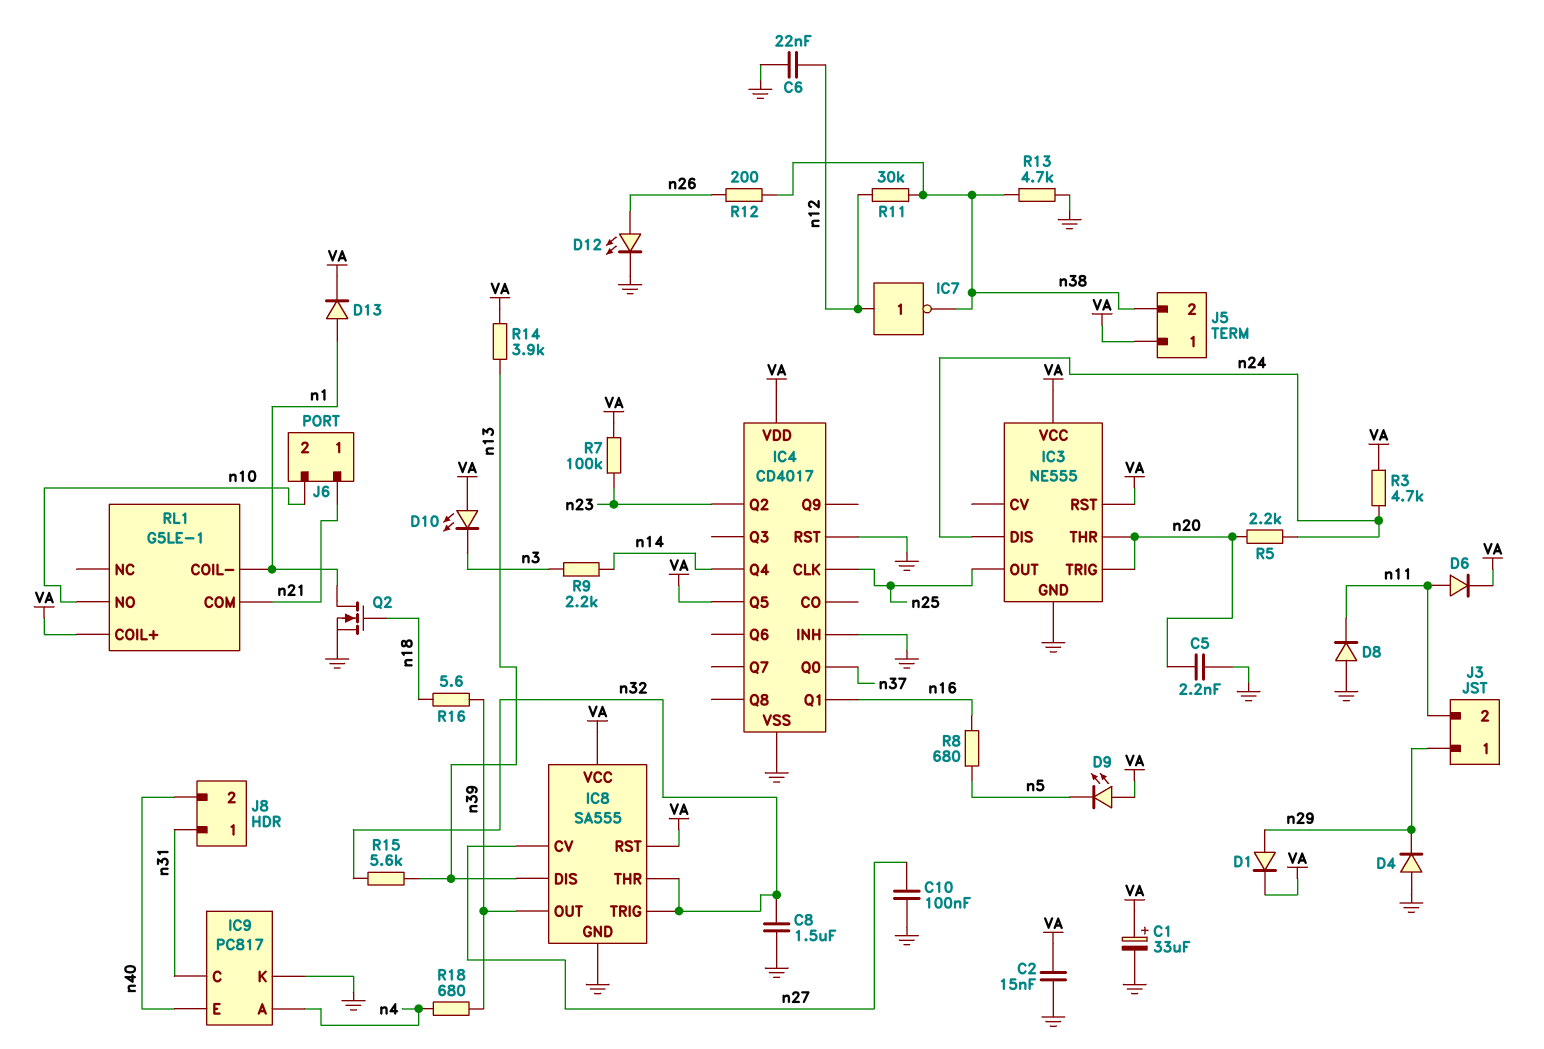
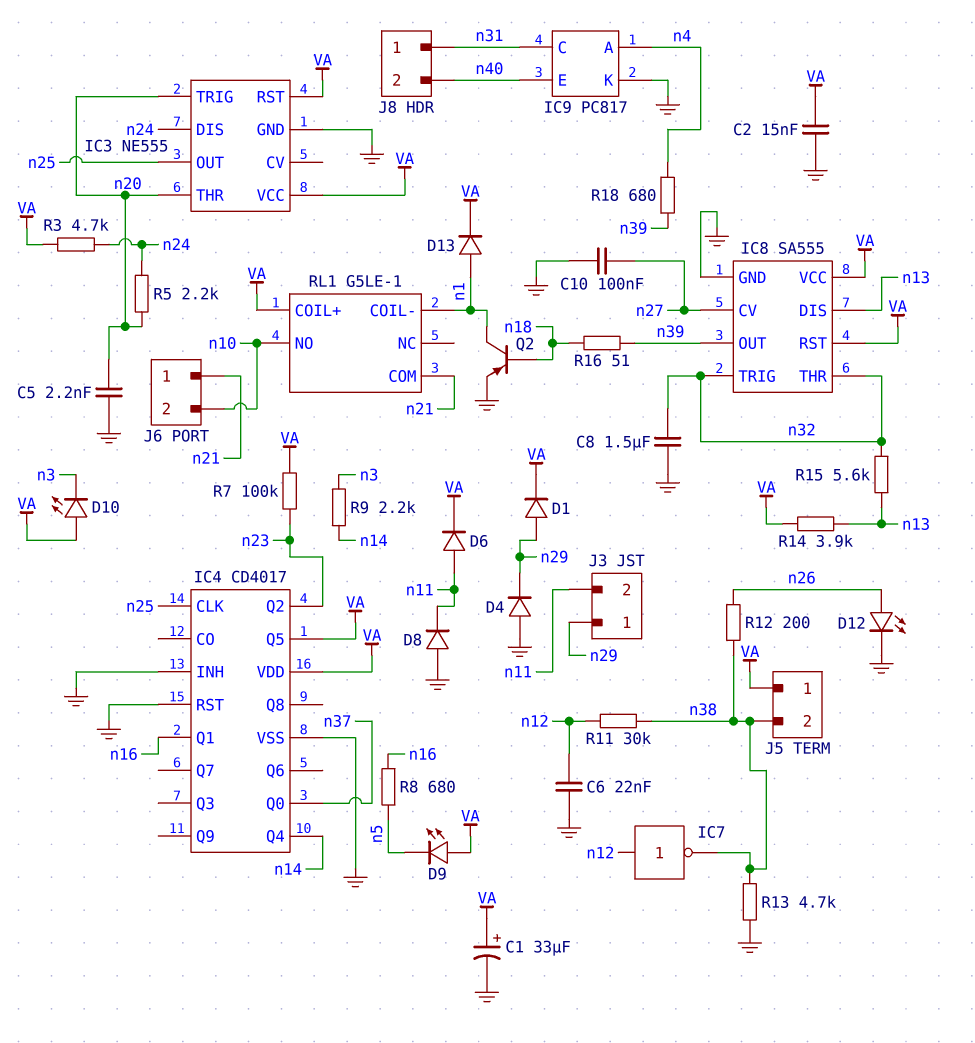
Q2: NMOS (G n18, D n1, S GND) -> PNP (B n18, C n1, E GND)
R16: 5.6 (n18, n39) -> 51 (n18, n39)

